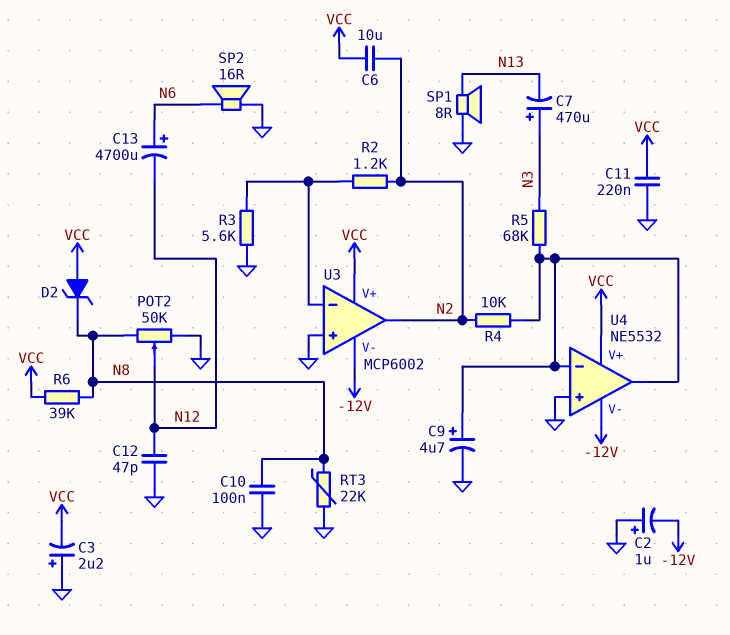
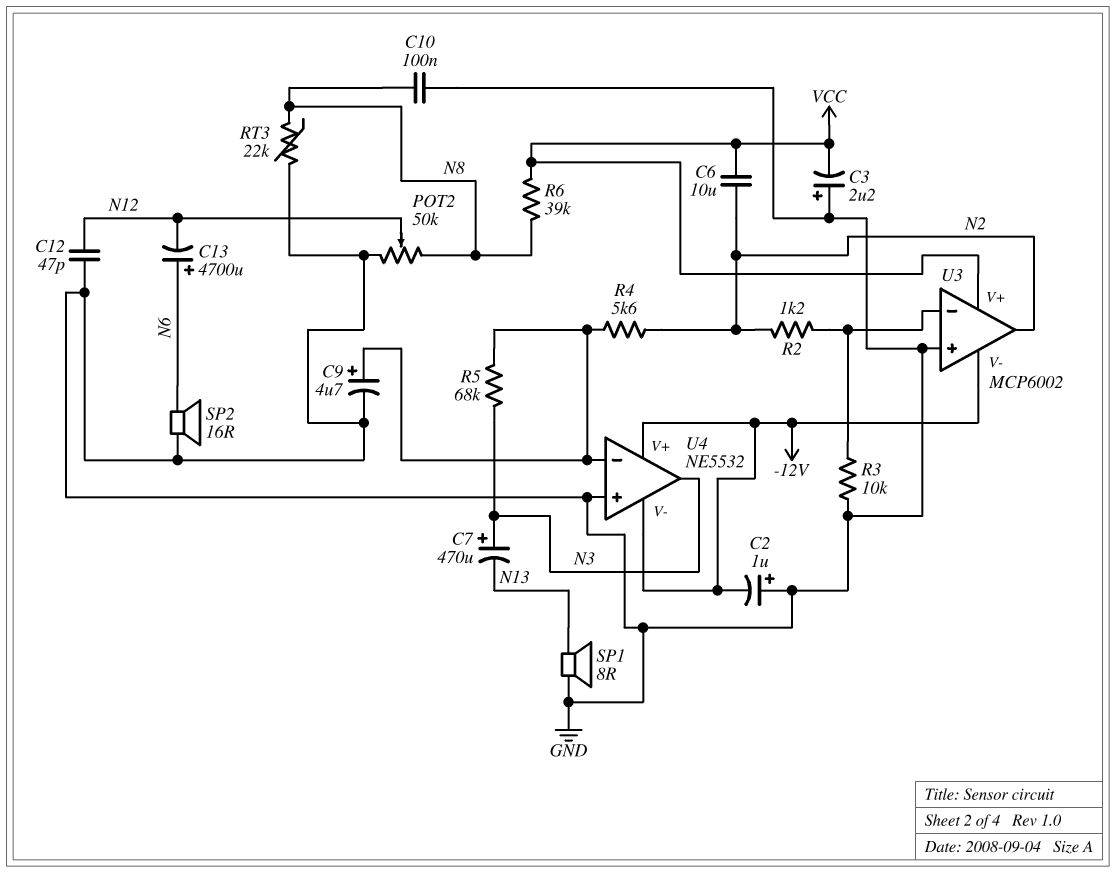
C11: 220nF (GND, VCC) -> none
D2: zener (A VCC, K N8) -> none
R3: 5.6k (GND, U3/in-) -> 10k (GND, U3/in-)
R4: 10k (N2, U4/in-) -> 5.6k (N2, U4/in-)
U4 pin V+: VCC -> -12V
U4 pin out: U4/in- -> N3

